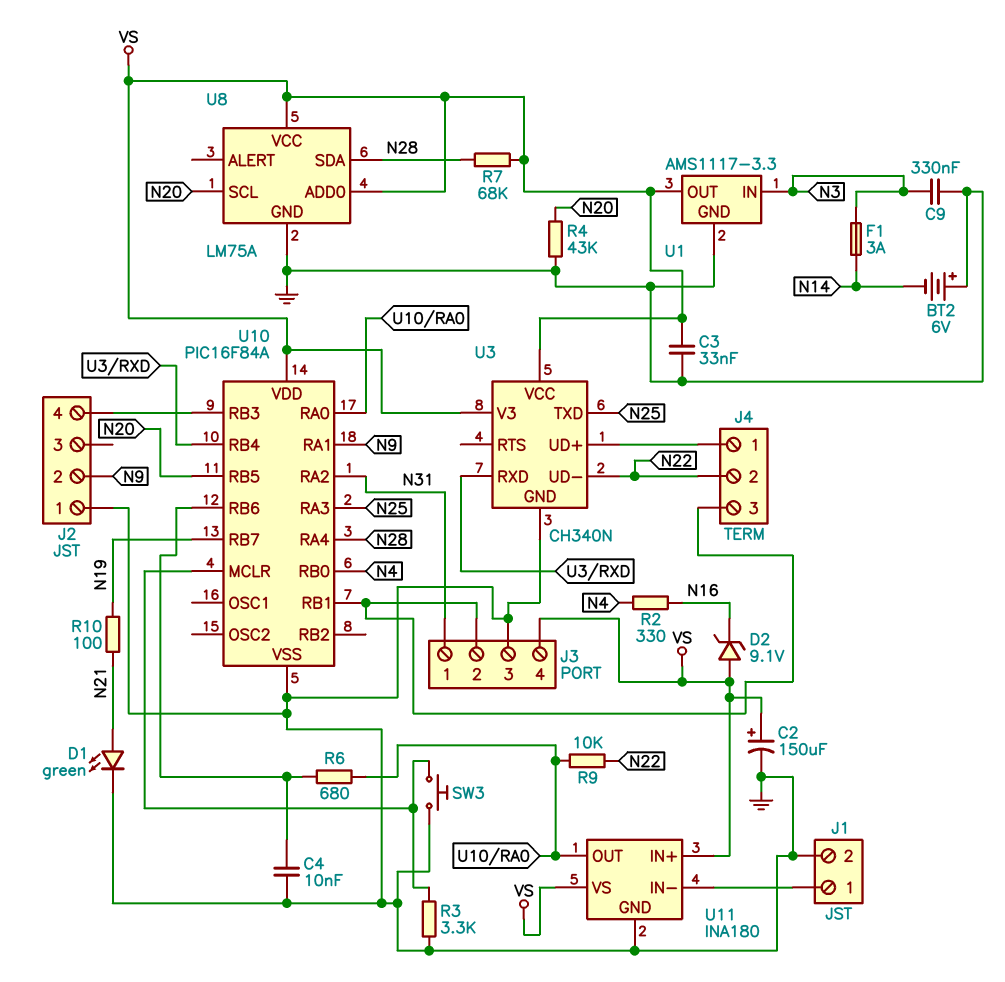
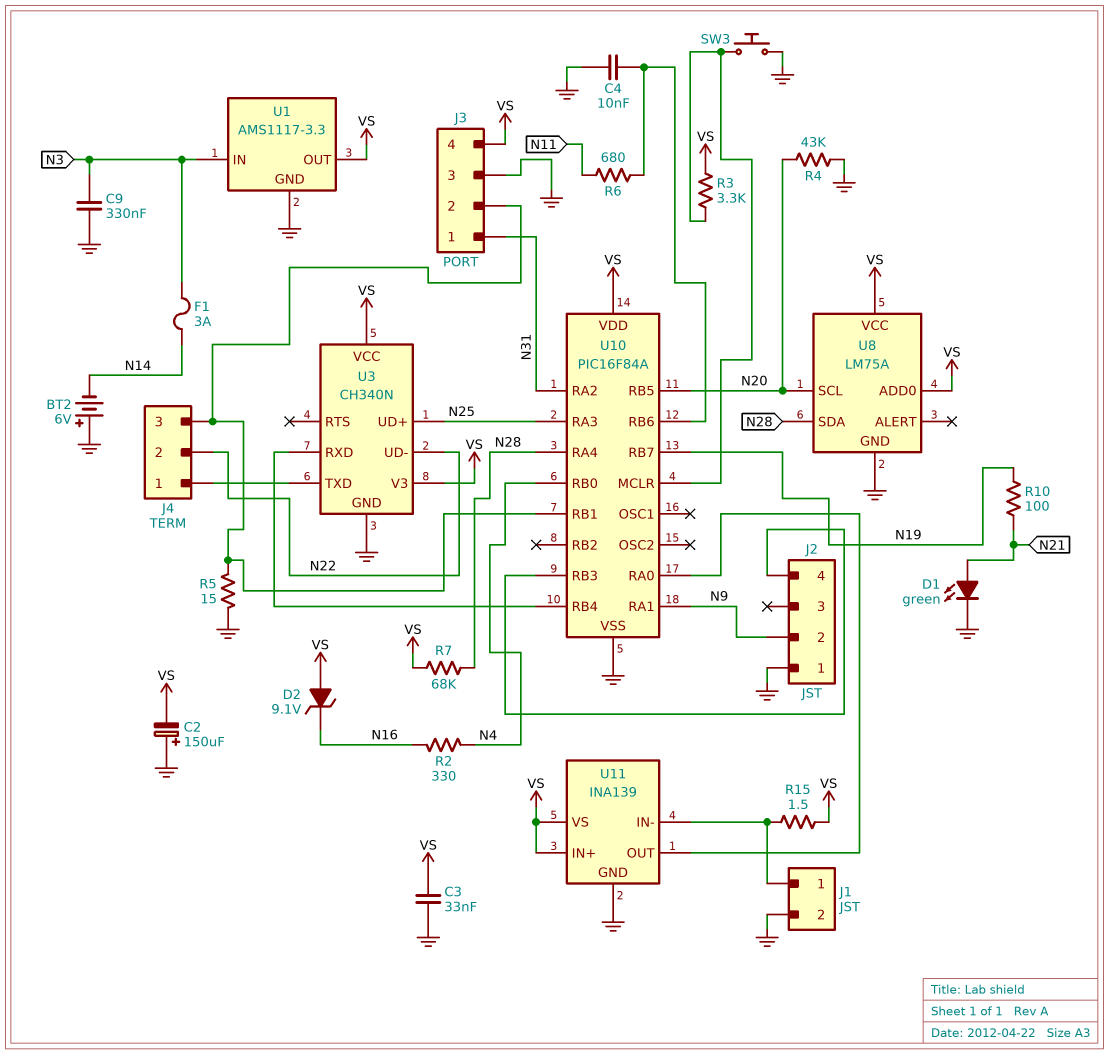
C2: 150uF (plus VS, minus GND) -> 150uF (plus GND, minus VS)
R3: 3.3k (GND, U10/MCLR) -> 3.3k (U10/MCLR, VS)
R5: none -> 15 (GND, J3/2)
R6: 680 (U10/RA0, U10/RB6) -> 680 (N11, U10/RB6)
R9: 10k (N22, U10/RA0) -> none
R15: none -> 1.5 (J1/1, VS)
U3 pin TXD: N25 -> J4/1
U3 pin UD+: J4/1 -> N25
U11: INA180 -> INA139

